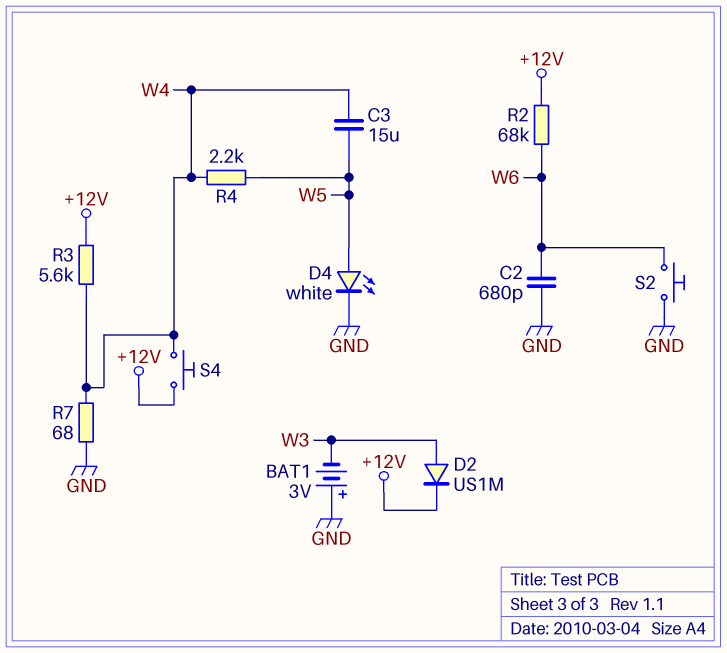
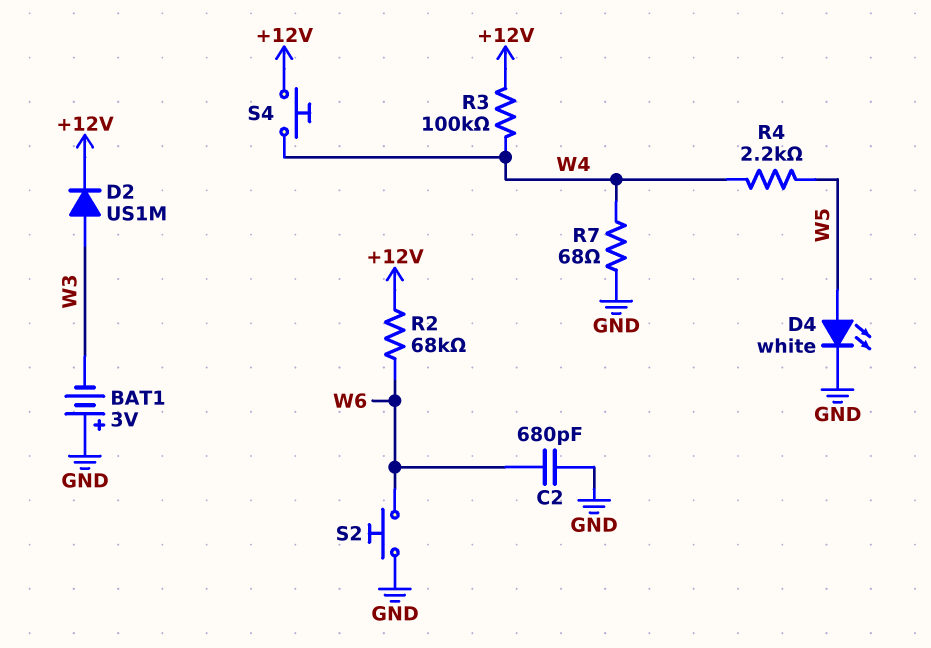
C3: 15uF (W4, W5) -> none
R3: 5.6k (+12V, W4) -> 100k (+12V, W4)

